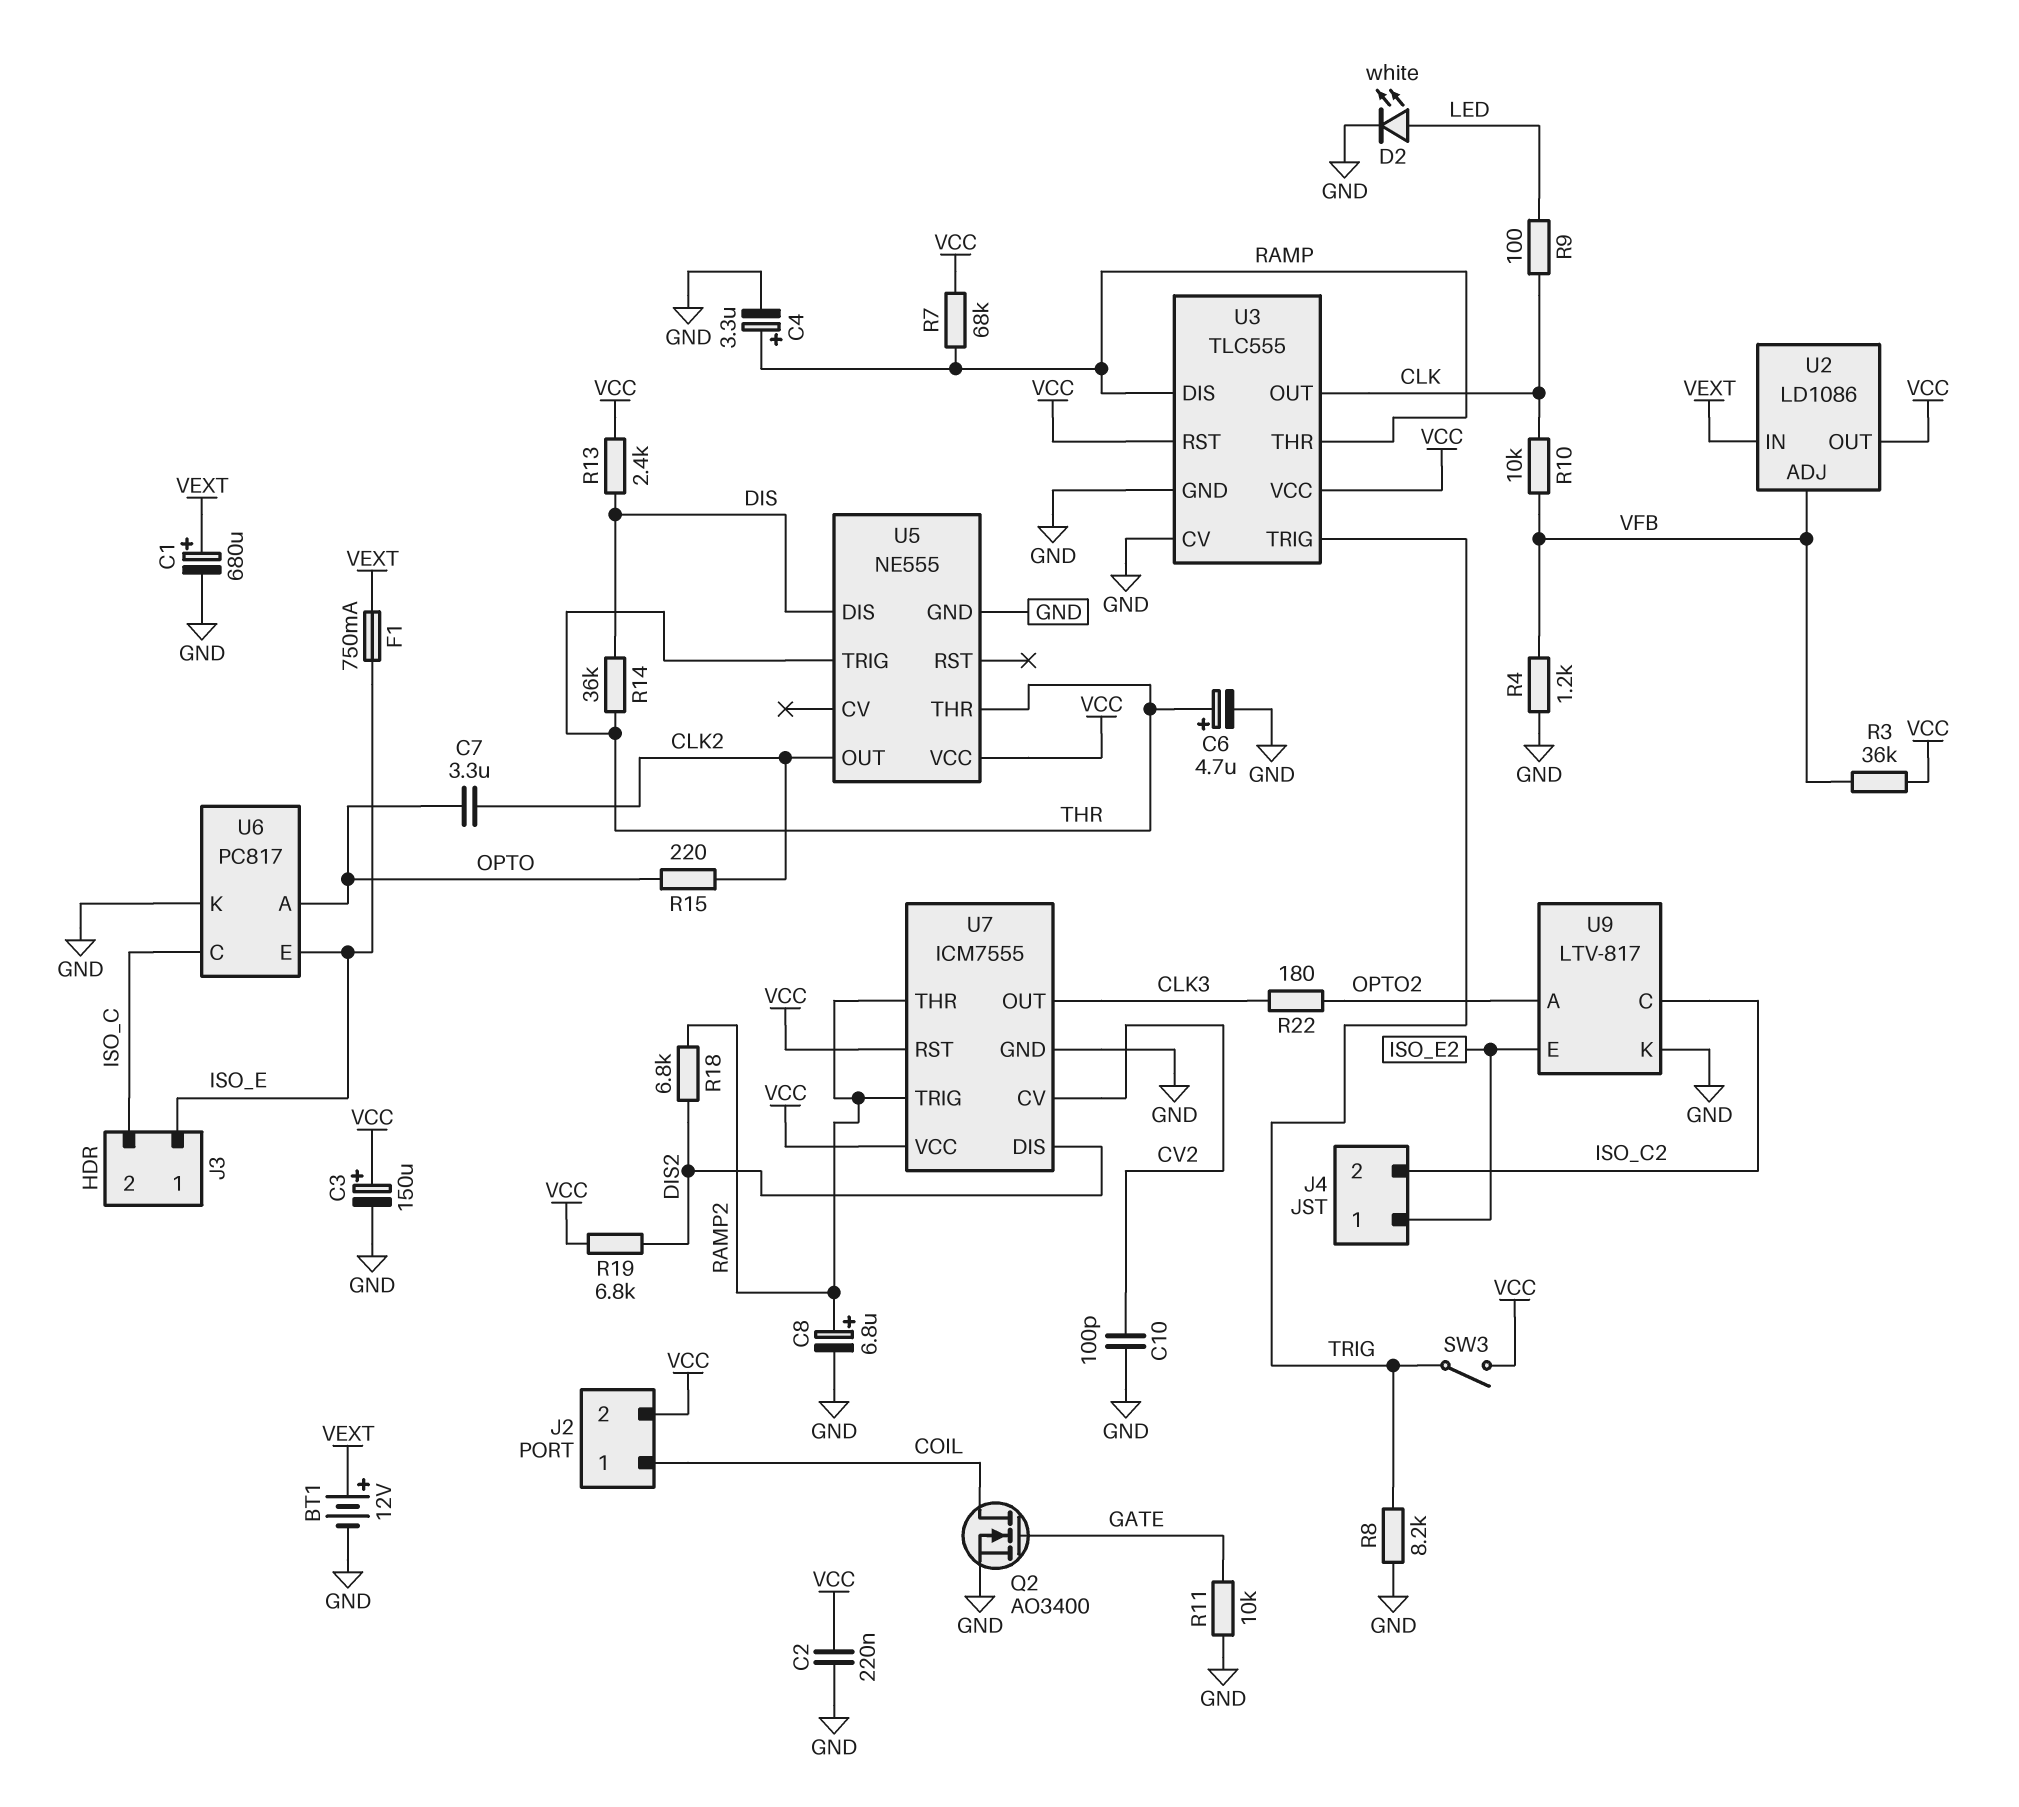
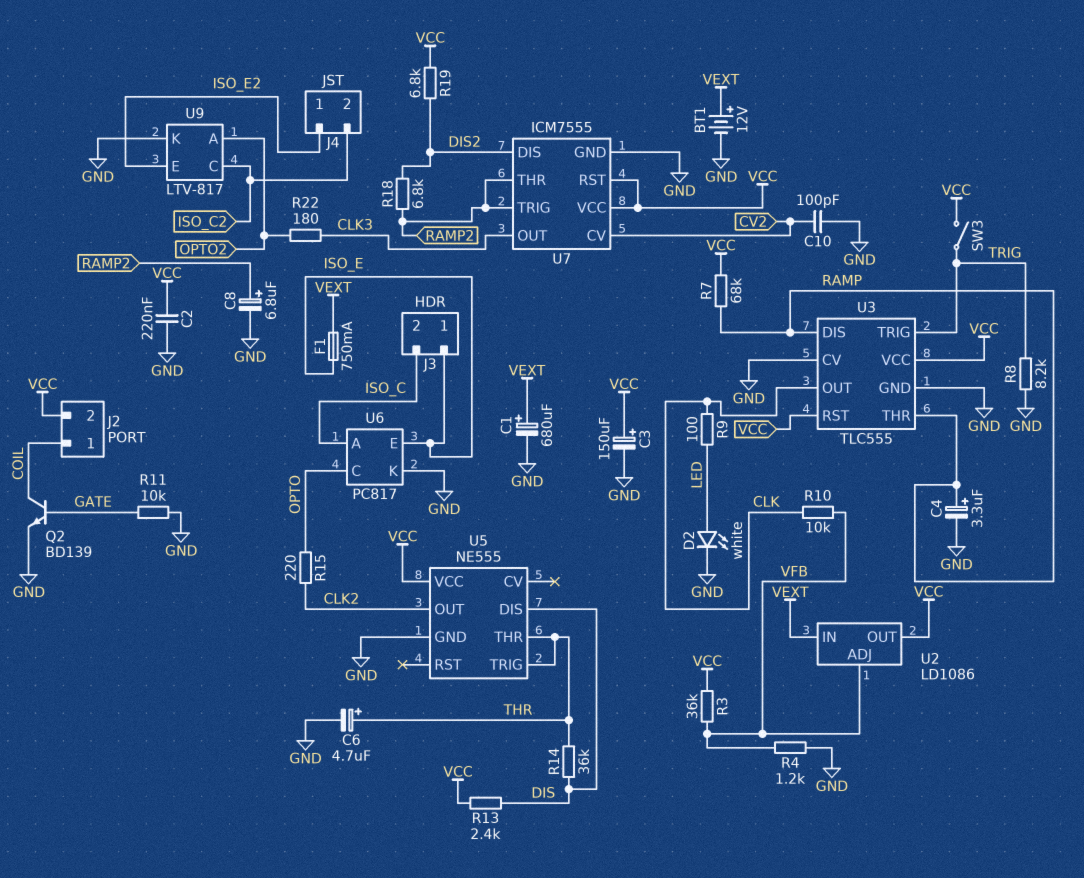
C7: 3.3uF (CLK2, OPTO) -> none
Q2: NMOS AO3400 (G GATE, D COIL, S GND) -> NPN BD139 (B GATE, C COIL, E GND)
U6 pin A: OPTO -> ISO_C
U6 pin C: ISO_C -> OPTO

